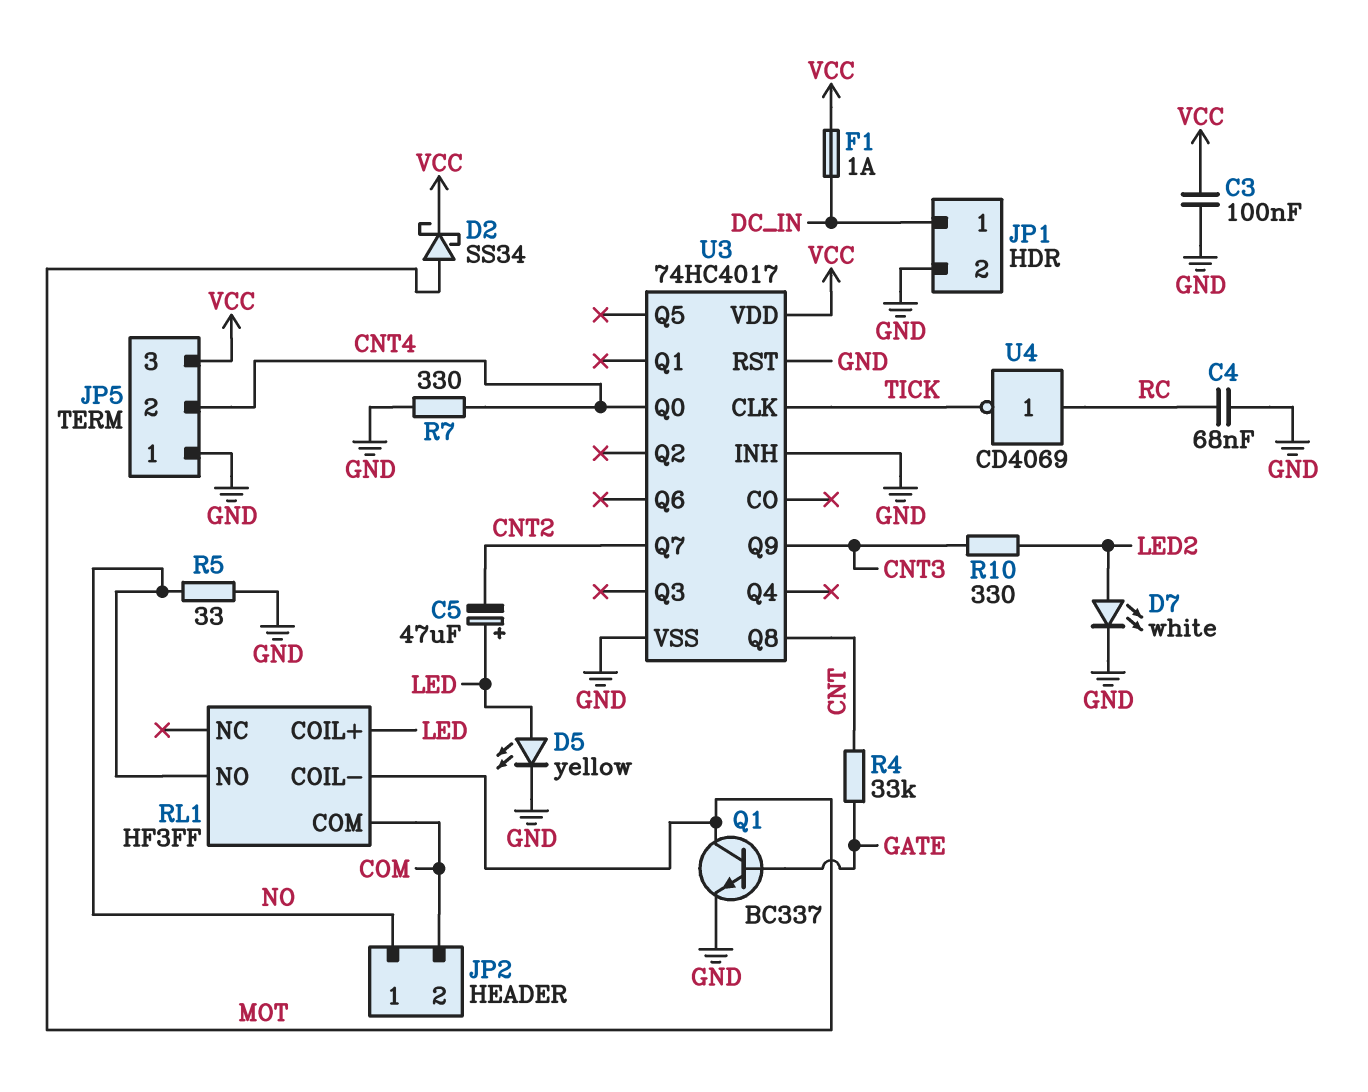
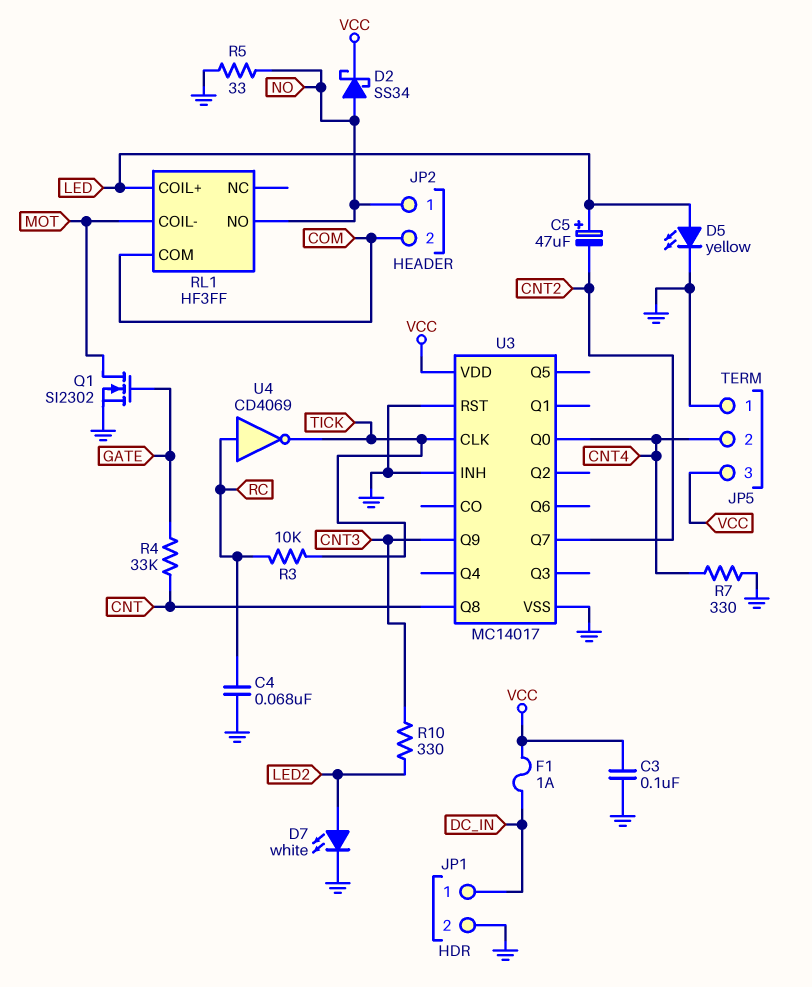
D2: schottky SS34 (A MOT, K VCC) -> schottky SS34 (A NO, K VCC)
Q1: NPN BC337 (B GATE, C MOT, E GND) -> NMOS SI2302 (G GATE, D MOT, S GND)
R3: none -> 10k (RC, TICK)
U3: 74HC4017 -> MC14017

